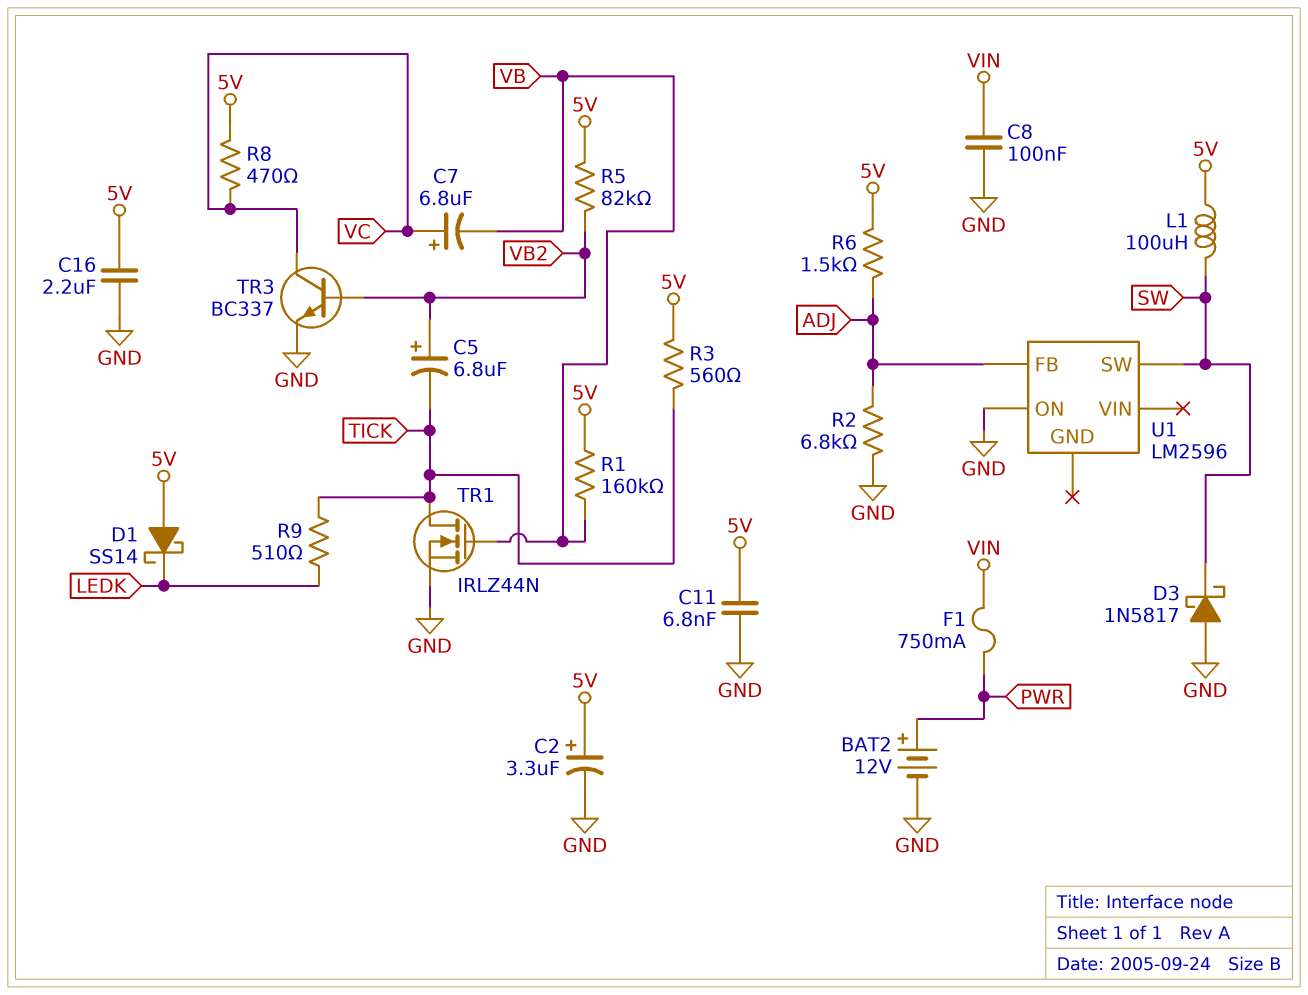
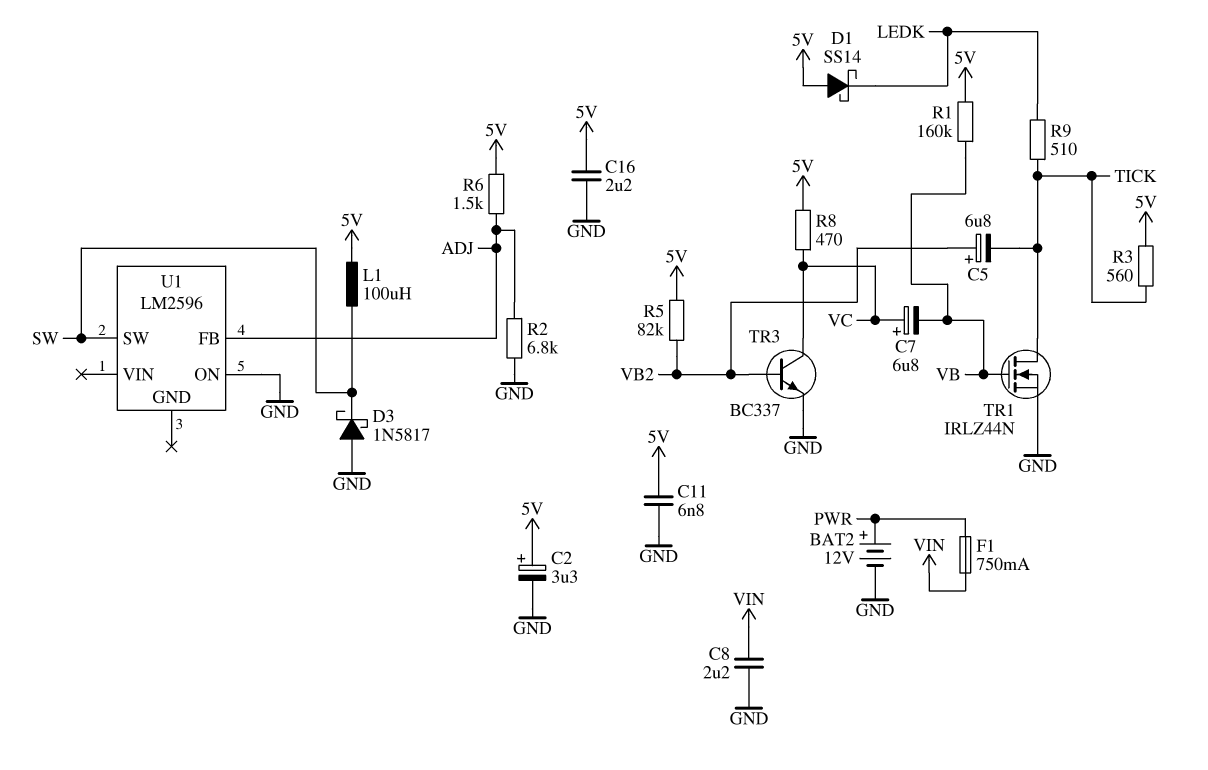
C8: 100nF (GND, VIN) -> 2.2uF (GND, VIN)

